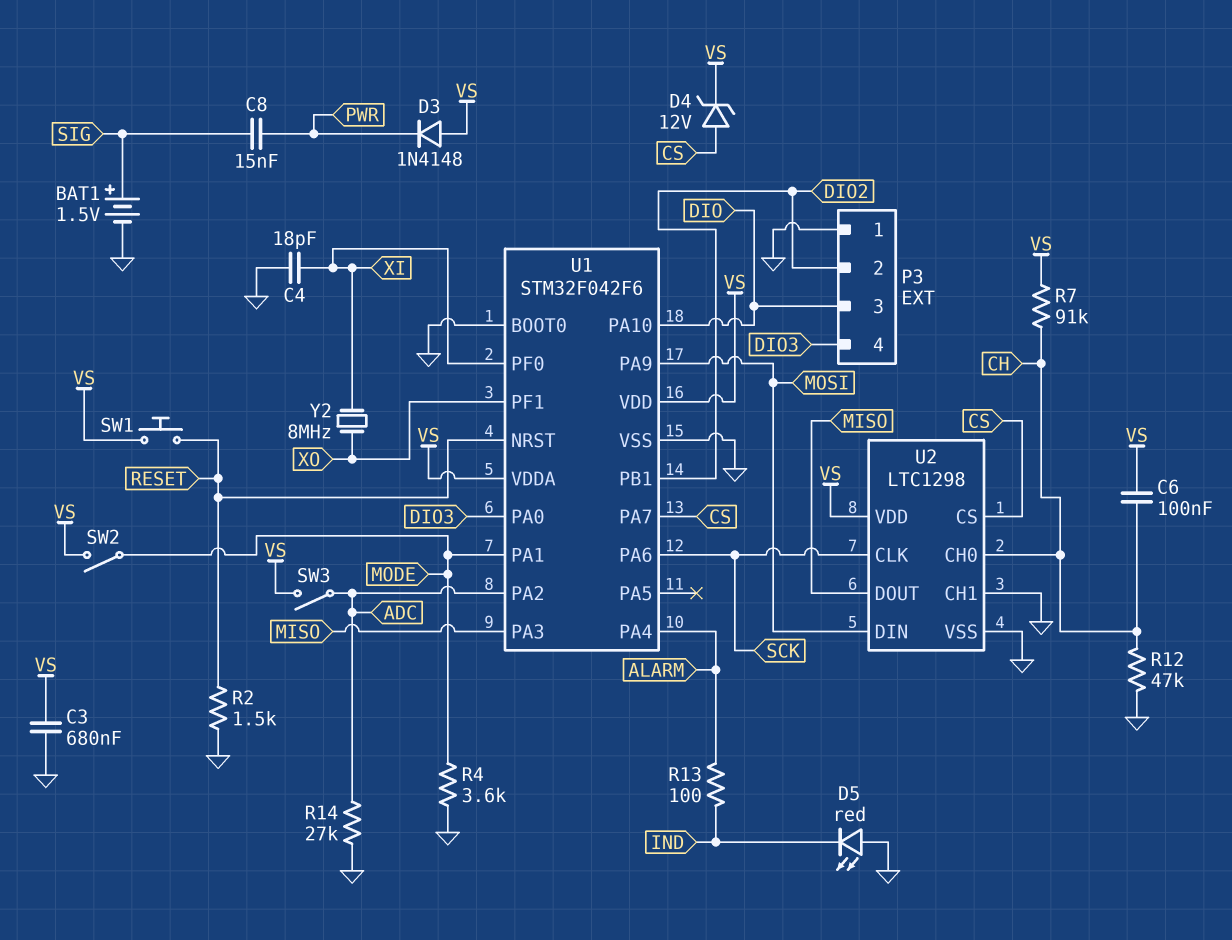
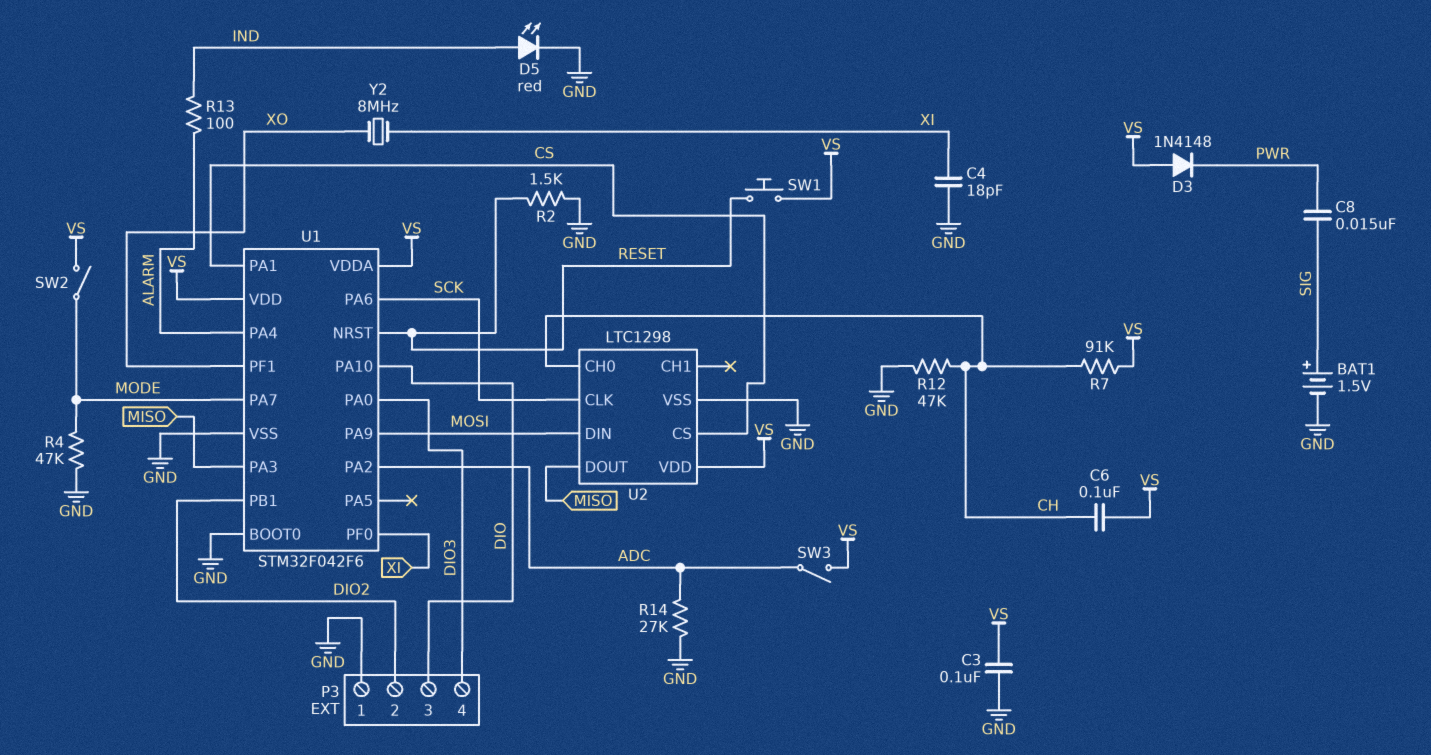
C3: 680nF (GND, VS) -> 100nF (GND, VS)
D4: zener 12V (A CS, K VS) -> none
D5: LED red (A GND, K IND) -> LED red (A IND, K GND)
R4: 3.6k (GND, MODE) -> 47k (GND, MODE)
U1 pin PA1: MODE -> CS
U1 pin PA7: CS -> MODE
U2 pin CH1: GND -> none

